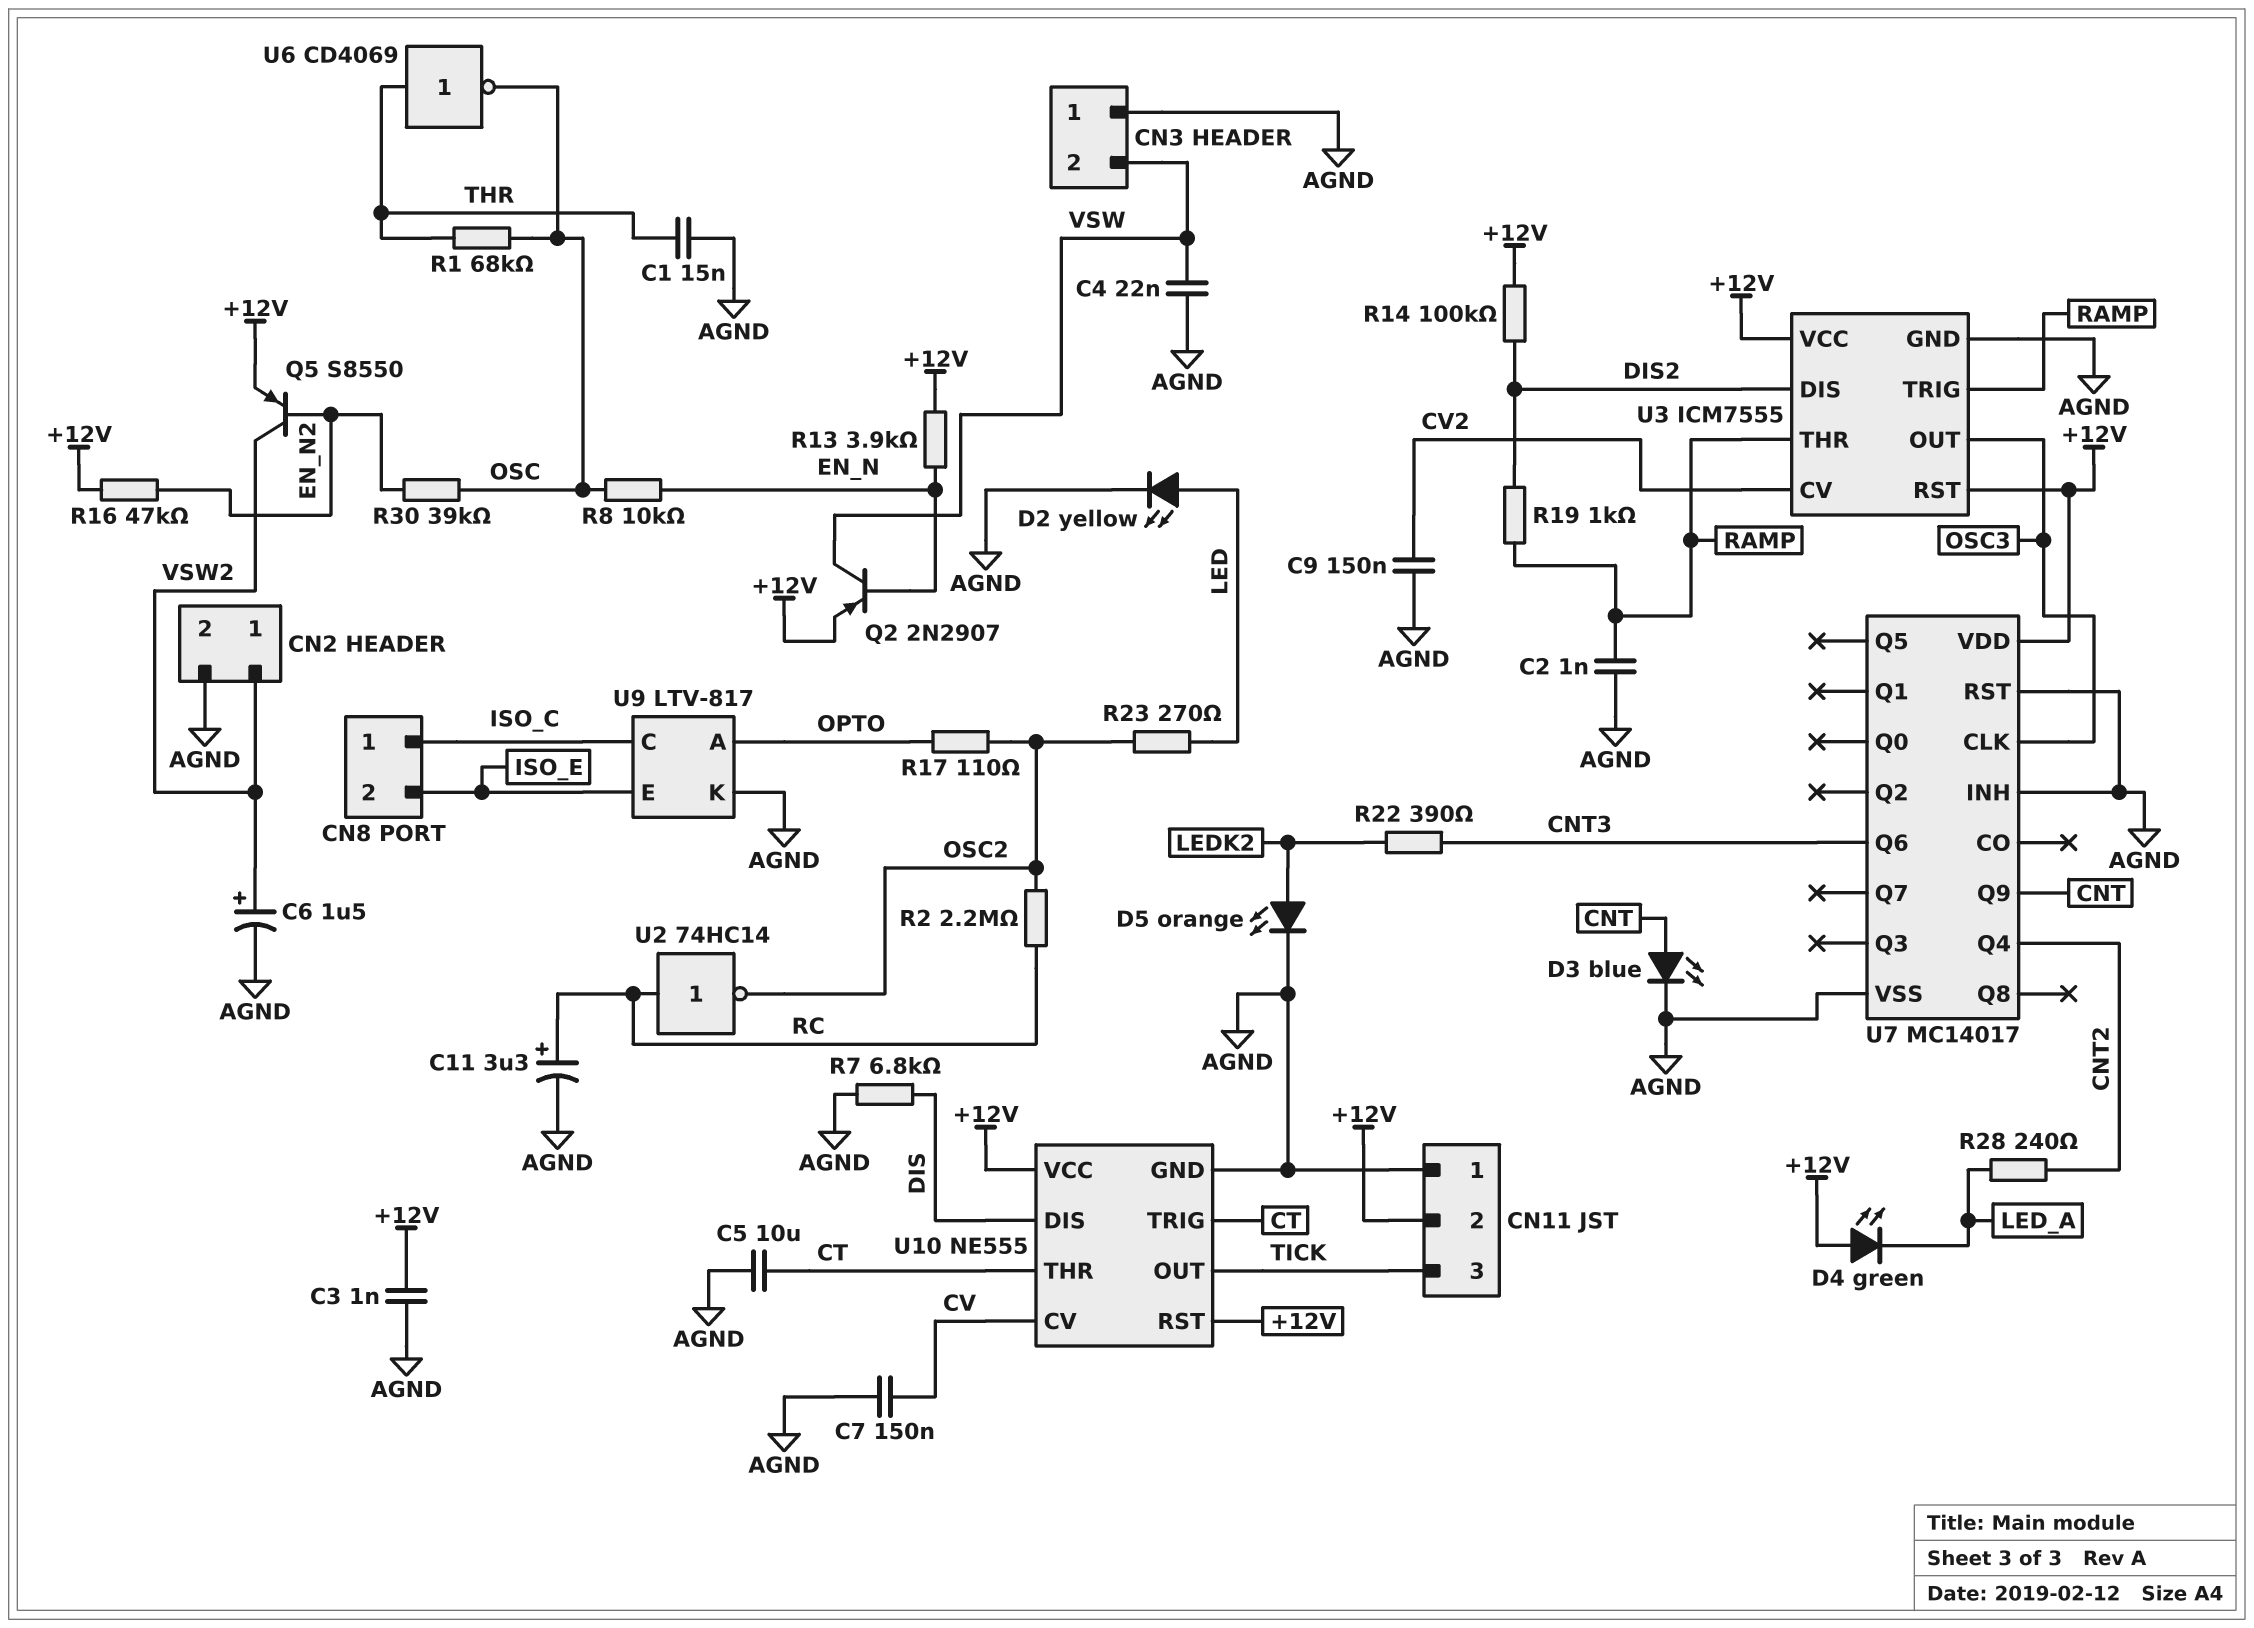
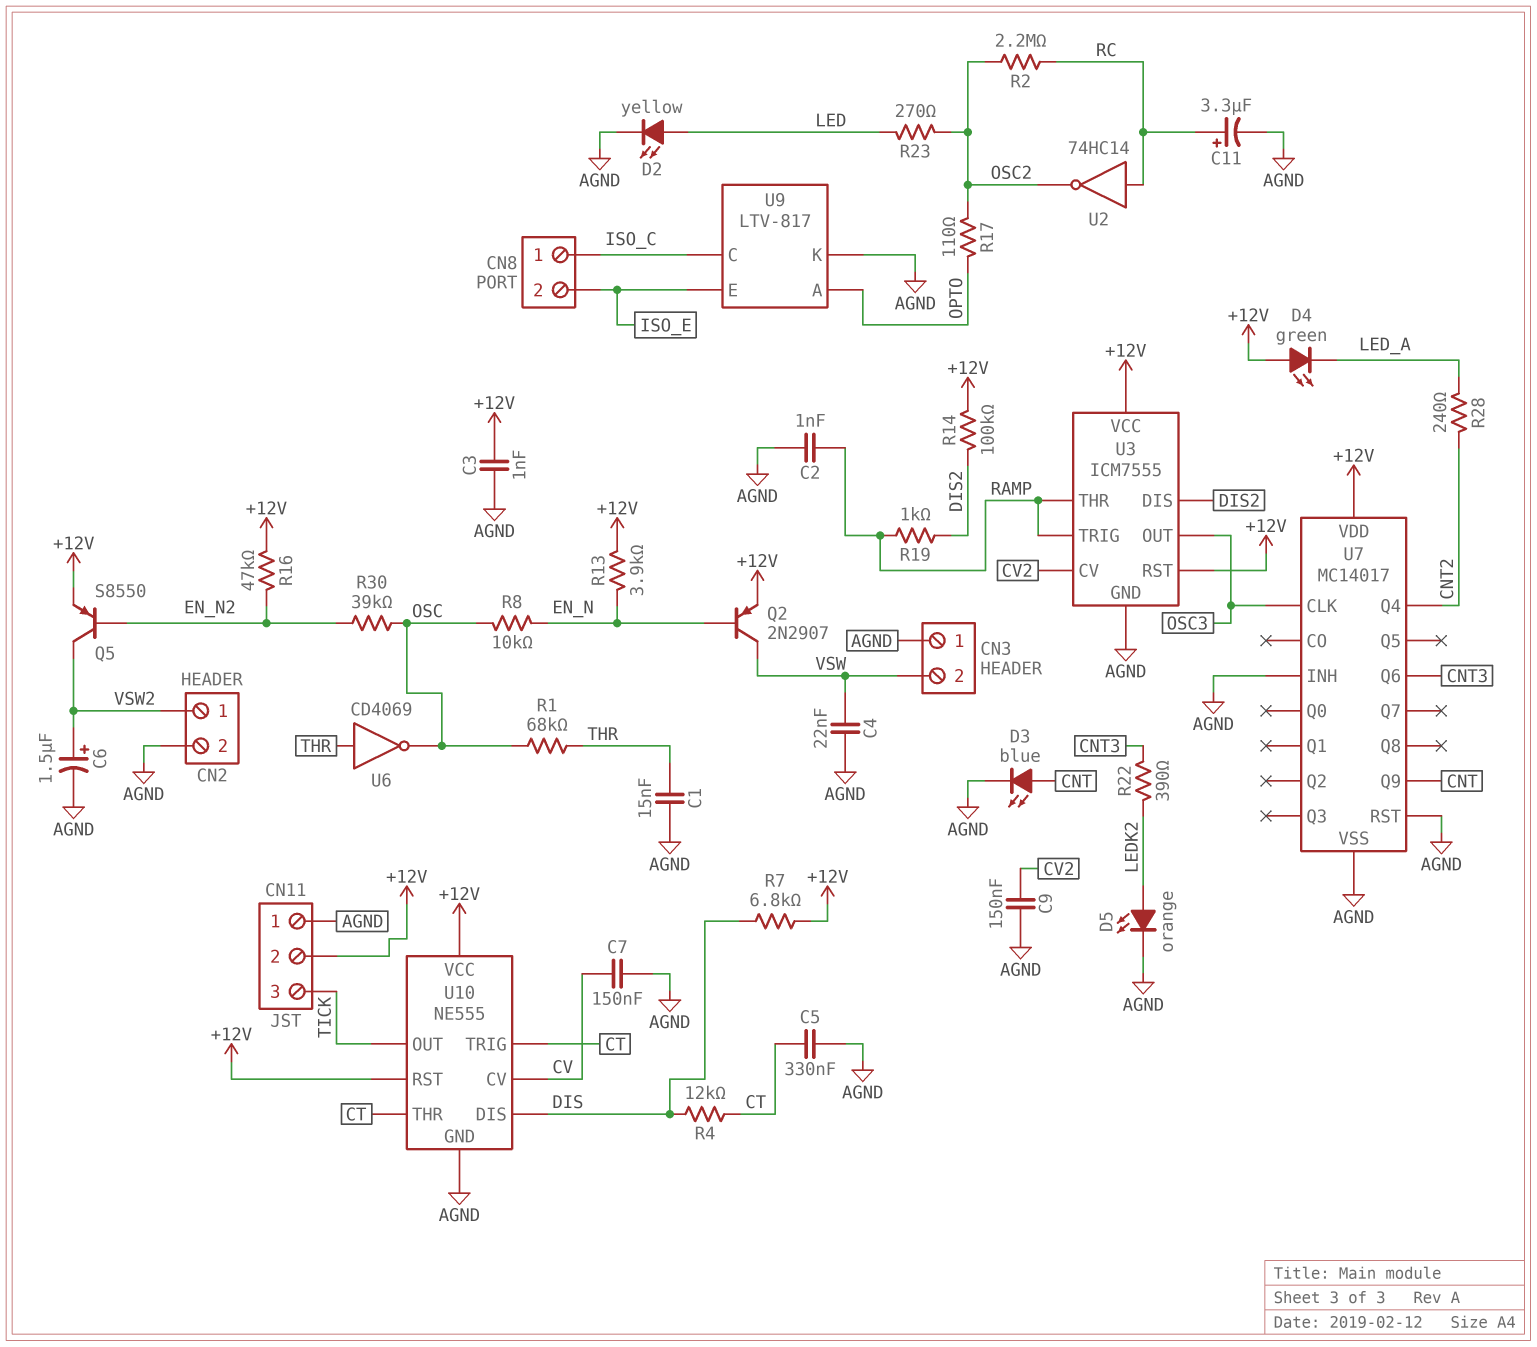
C5: 10uF (AGND, CT) -> 330nF (AGND, CT)
R4: none -> 12k (CT, DIS)
R7: 6.8k (AGND, DIS) -> 6.8k (+12V, DIS)

